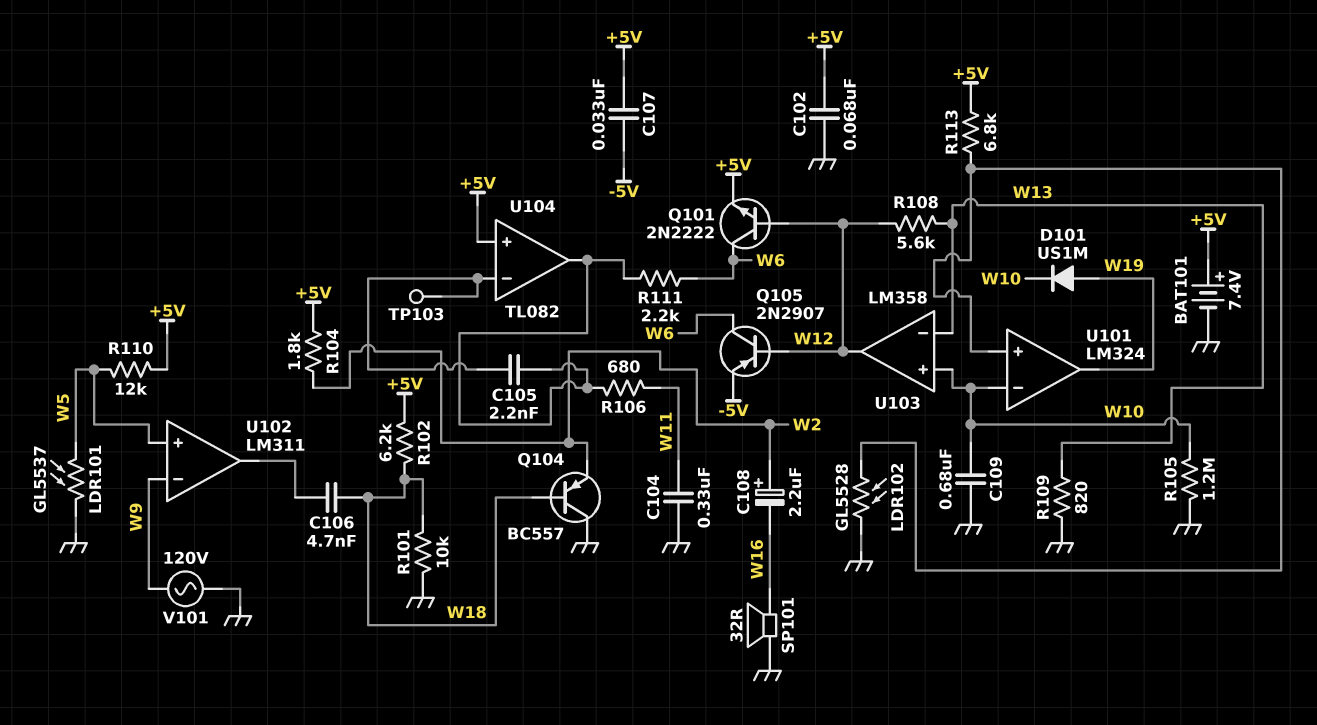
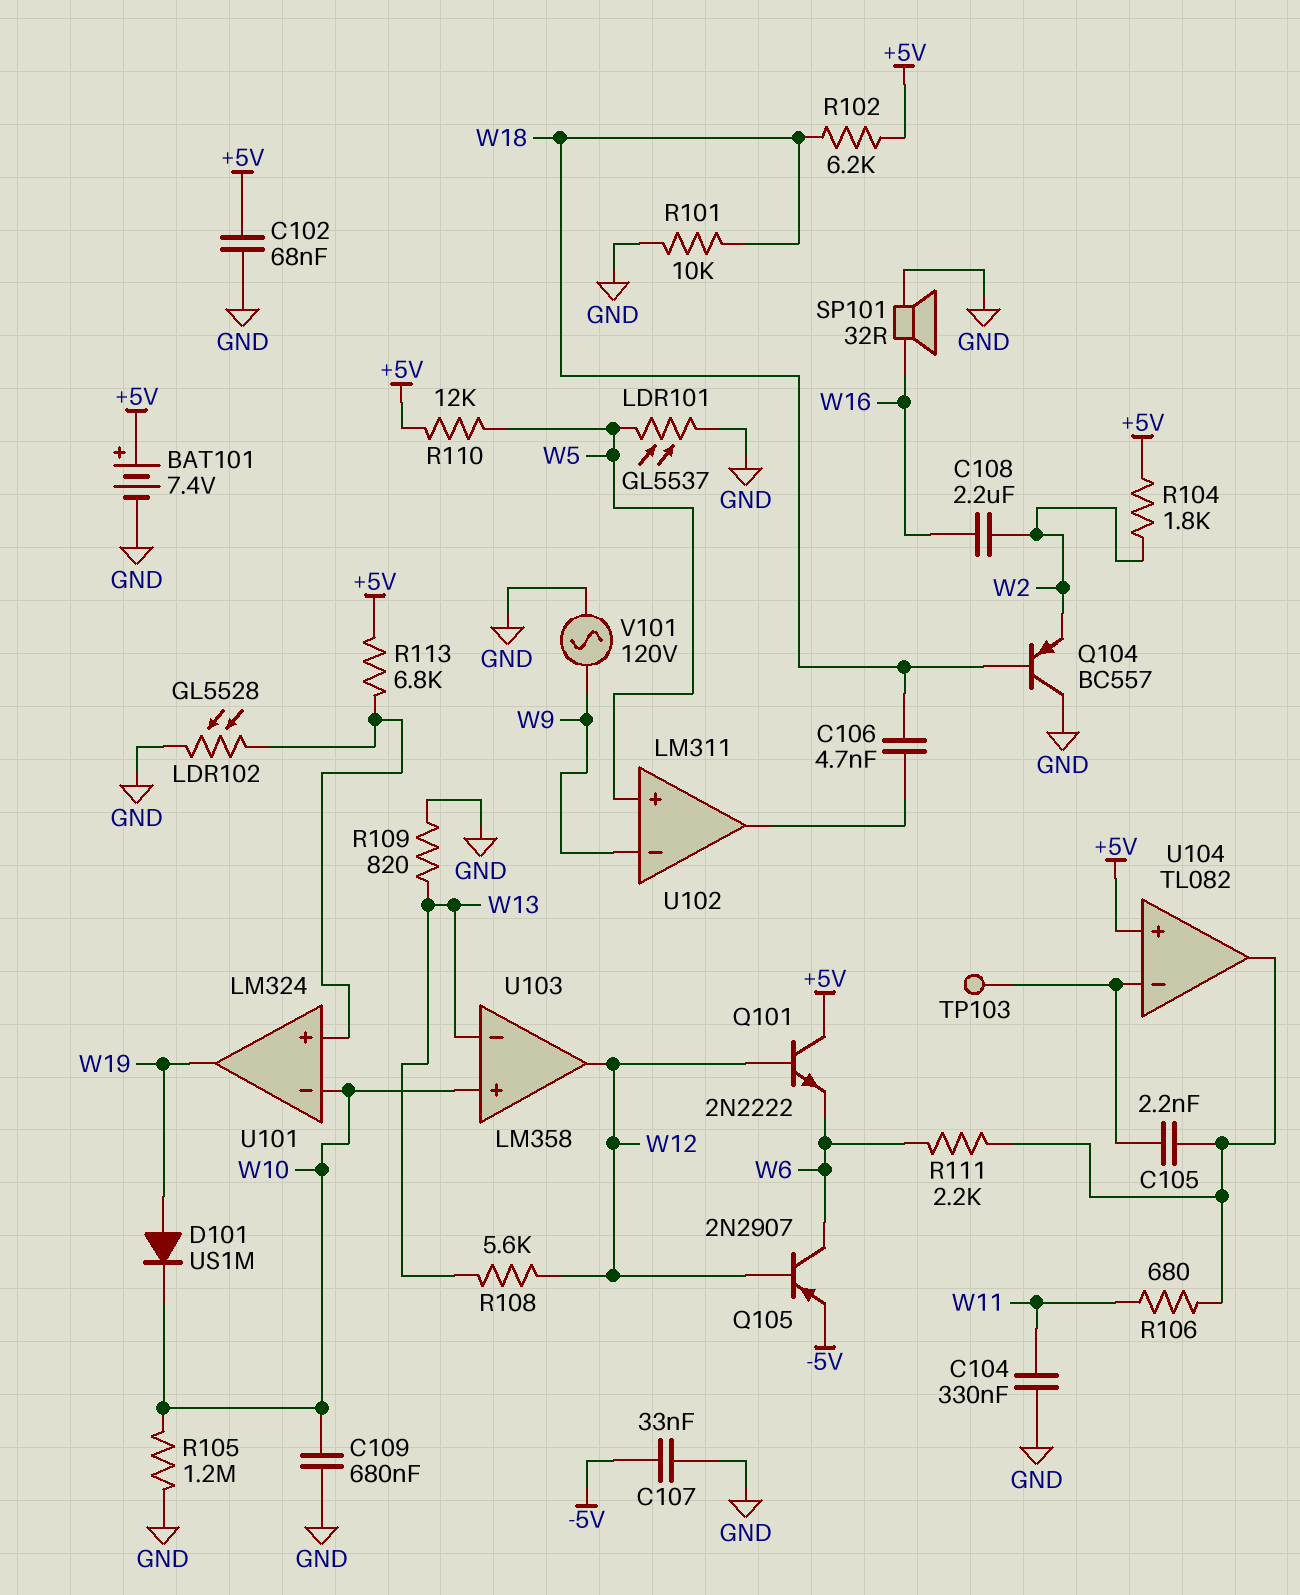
C107: 33nF (+5V, -5V) -> 33nF (-5V, GND)
C108: 2.2uF (plus W2, minus W16) -> 2.2uF (W2, W16)
Q101: NPN 2N2222 (B W12, C W6, E +5V) -> NPN 2N2222 (B W12, C +5V, E W6)

